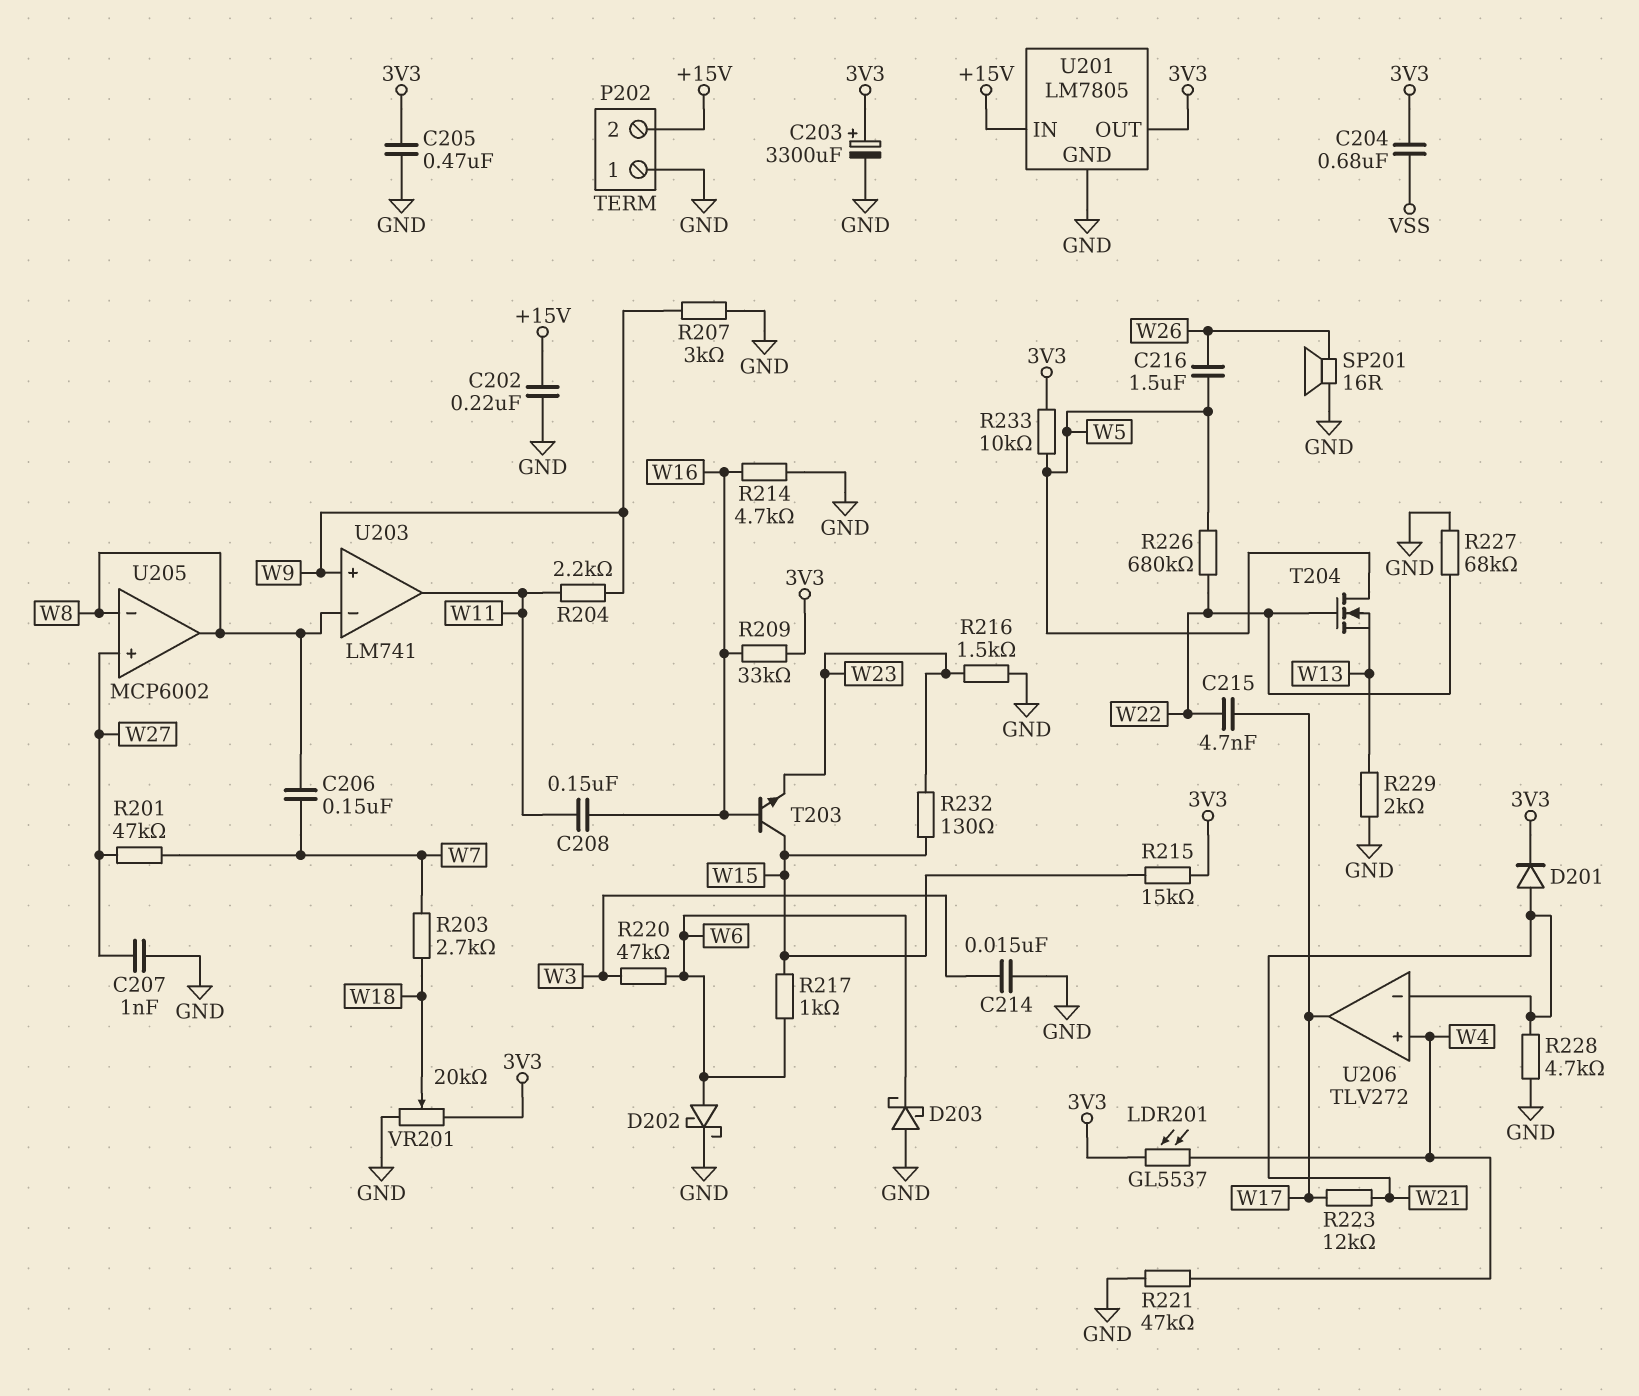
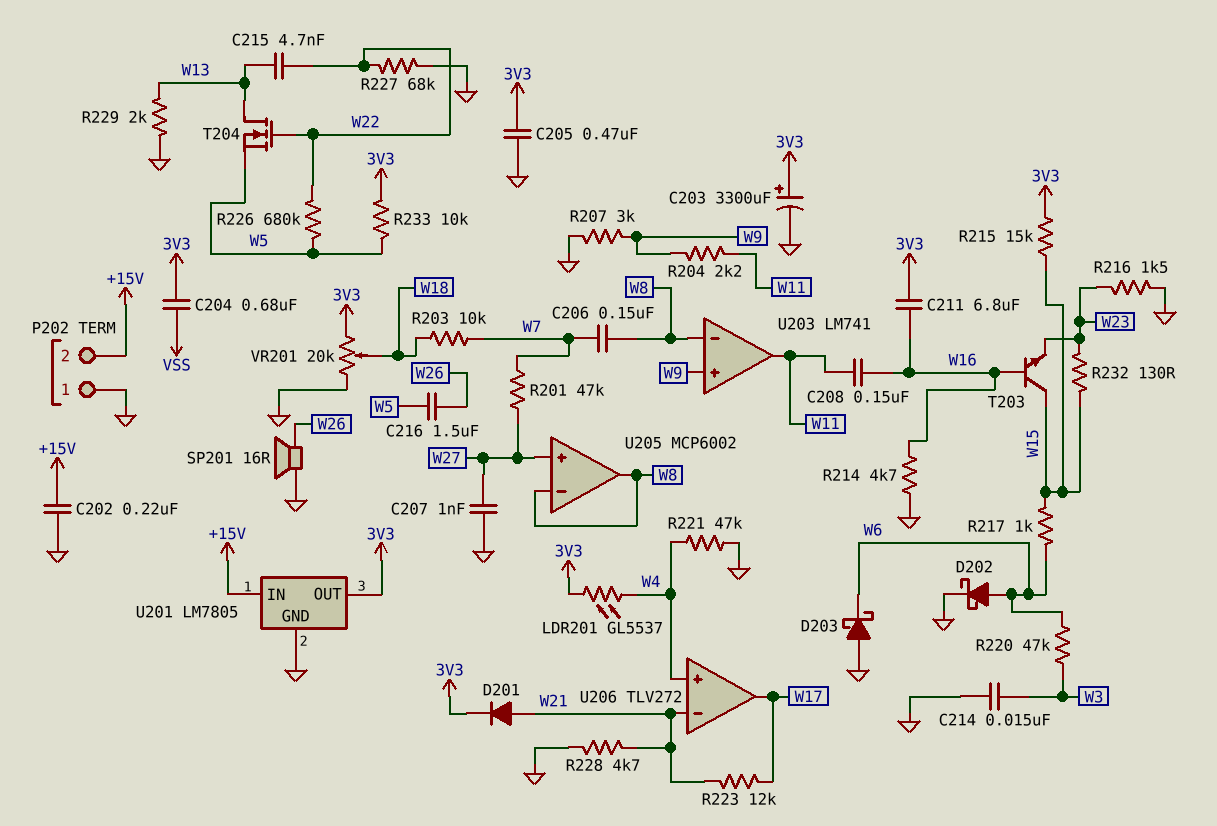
C211: none -> 6.8uF (3V3, W16)
C215: 4.7nF (W17, W22) -> 4.7nF (W13, W22)
R203: 2.7k (W7, W18) -> 10k (W7, W18)
R209: 33k (3V3, W16) -> none
T204: NMOS (G W22, D W5, S W13) -> NMOS (G W22, D W13, S W5)

